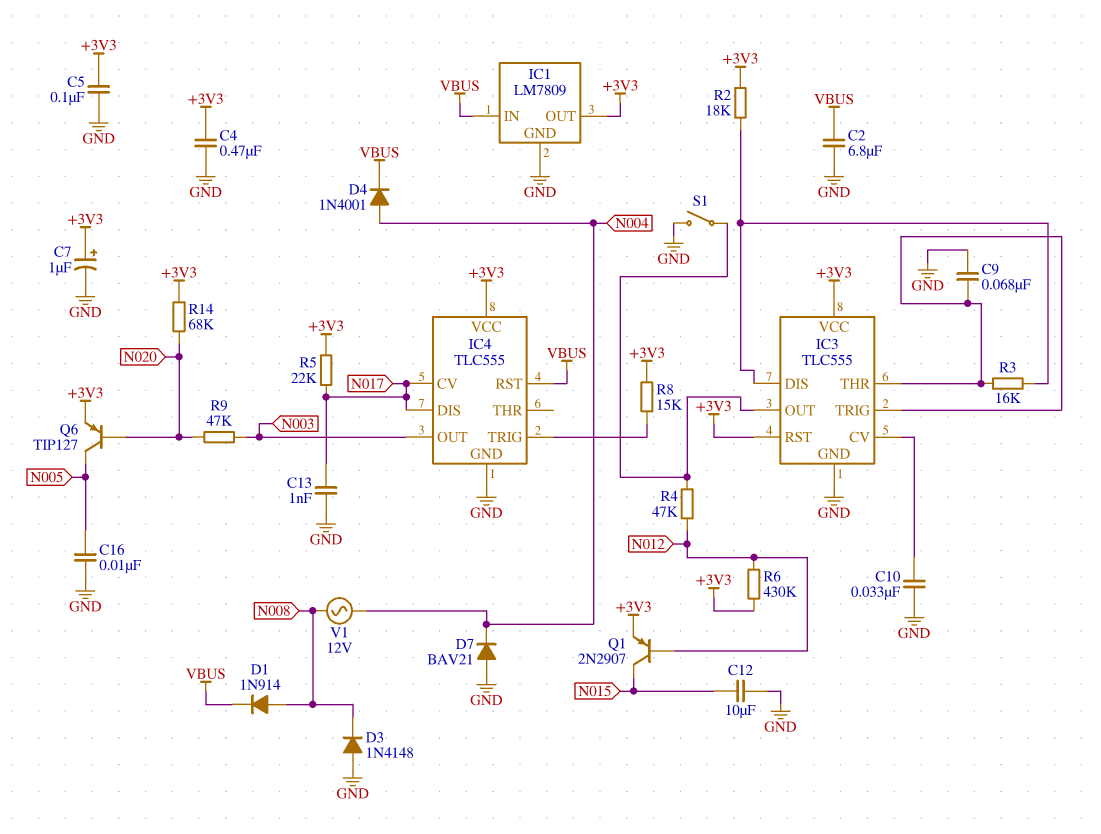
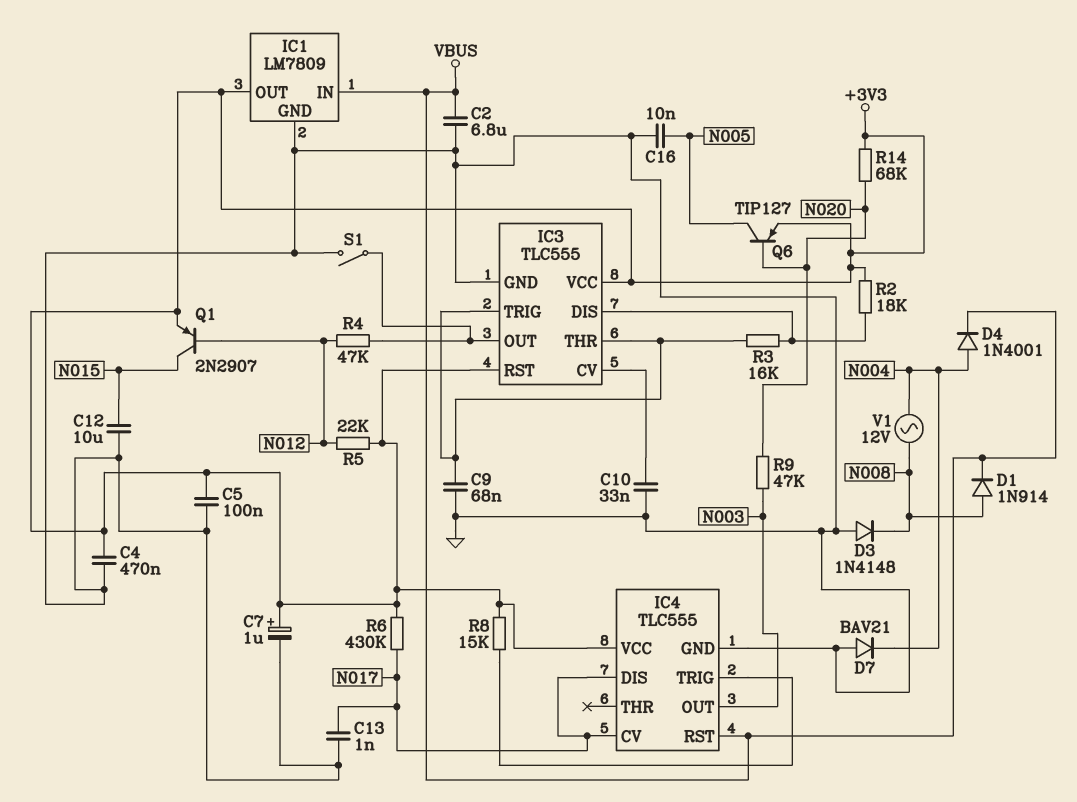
R5: 22k (+3V3, N017) -> 22k (+3V3, N012)
R6: 430k (+3V3, N012) -> 430k (+3V3, N017)

